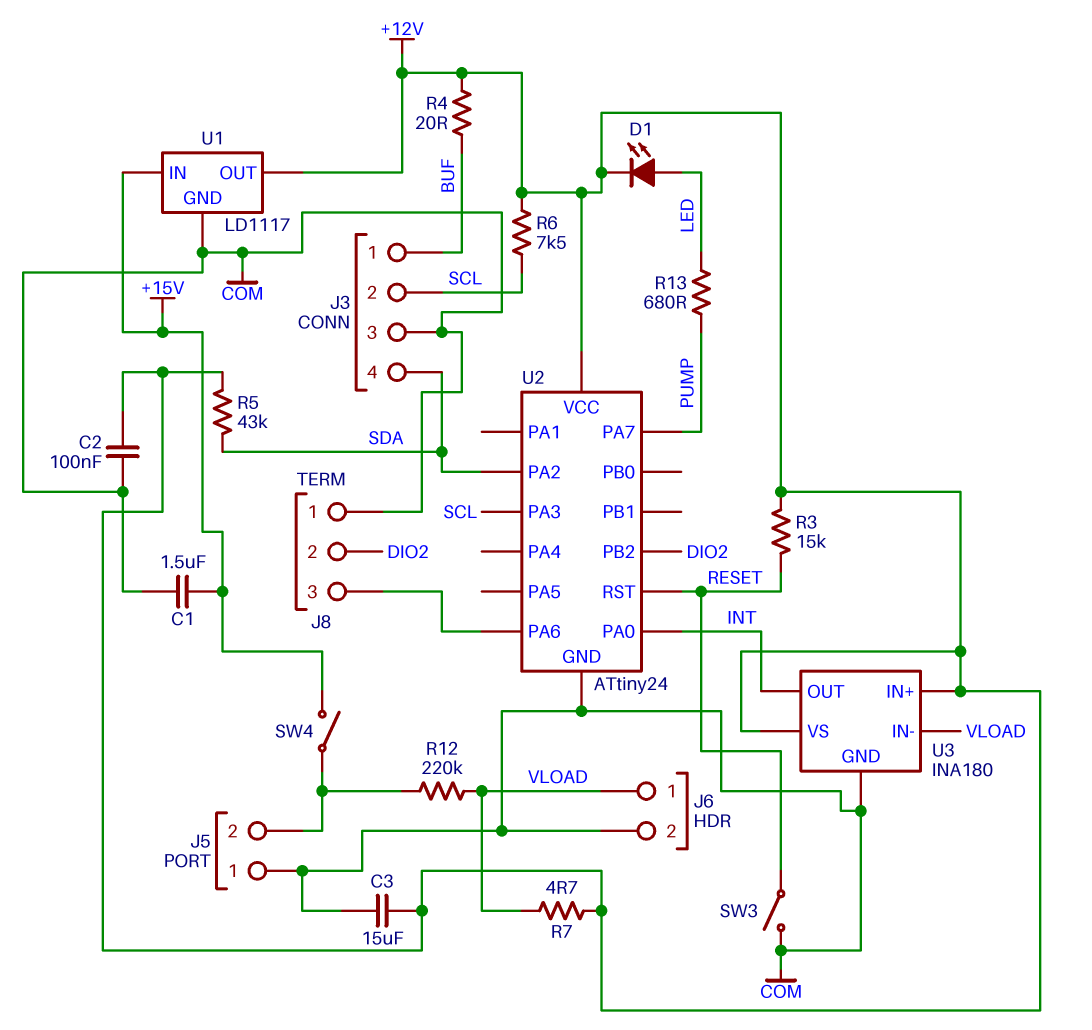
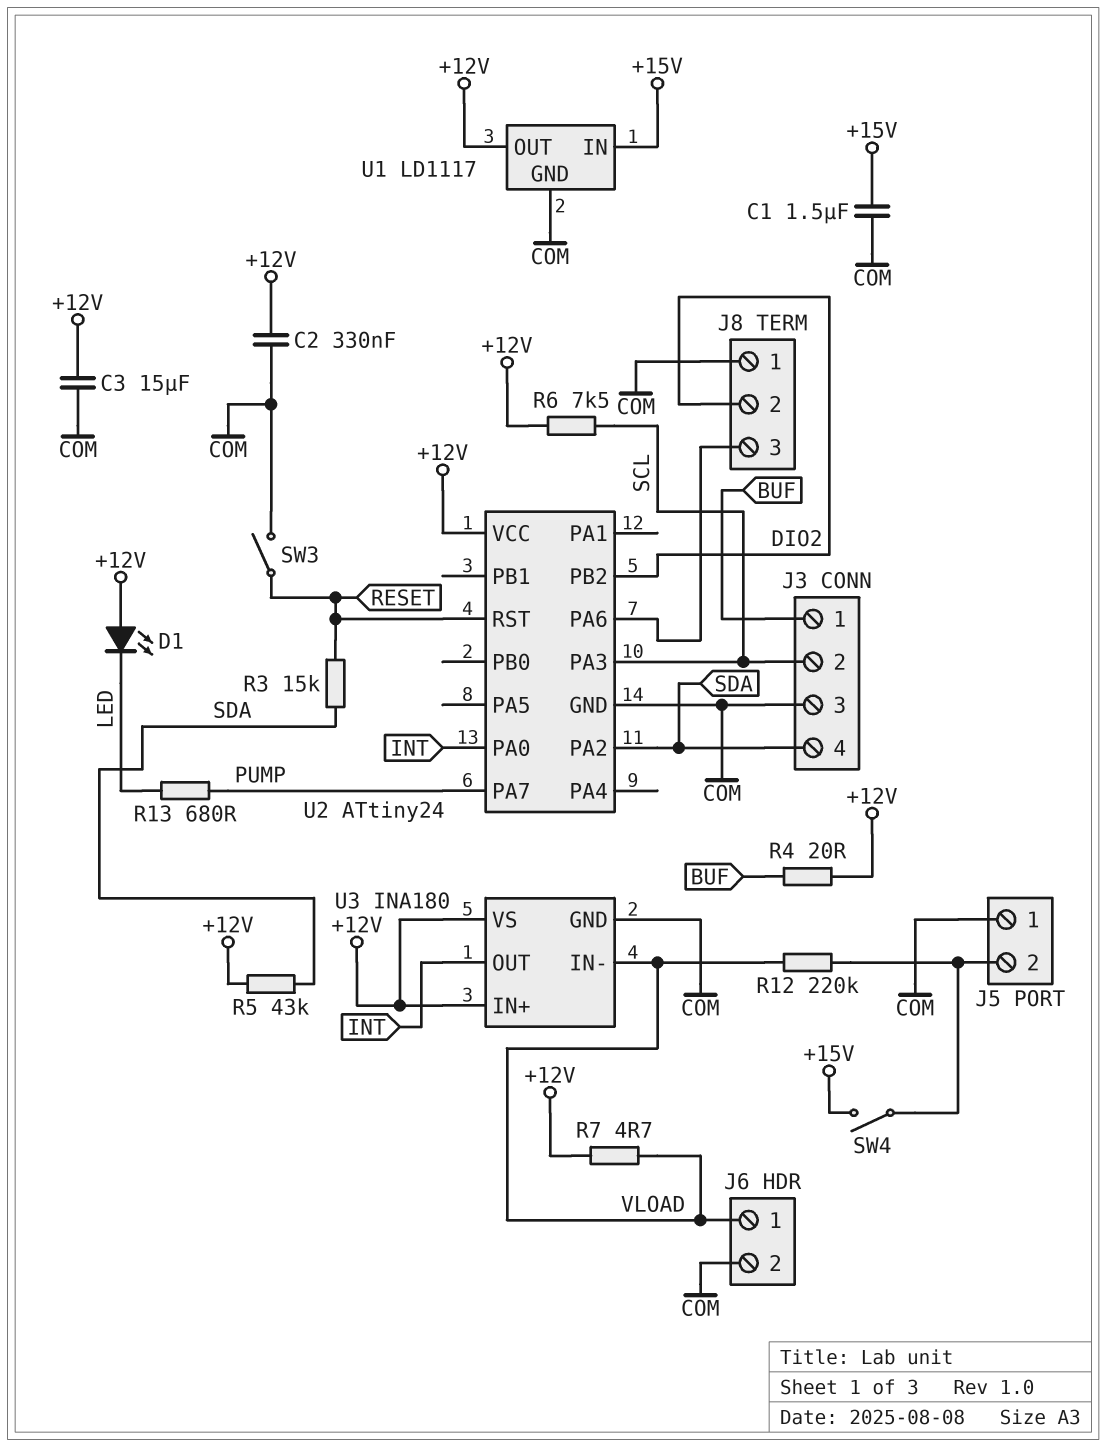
C2: 100nF (+12V, COM) -> 330nF (+12V, COM)
D1: LED (A LED, K +12V) -> LED (A +12V, K LED)
R3: 15k (+12V, RESET) -> 15k (RESET, SDA)

